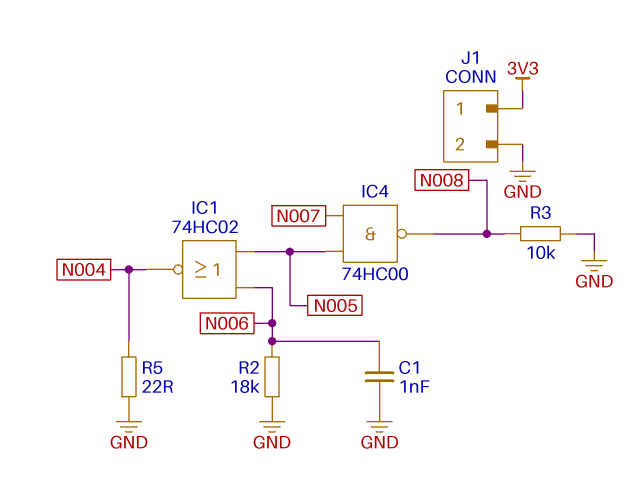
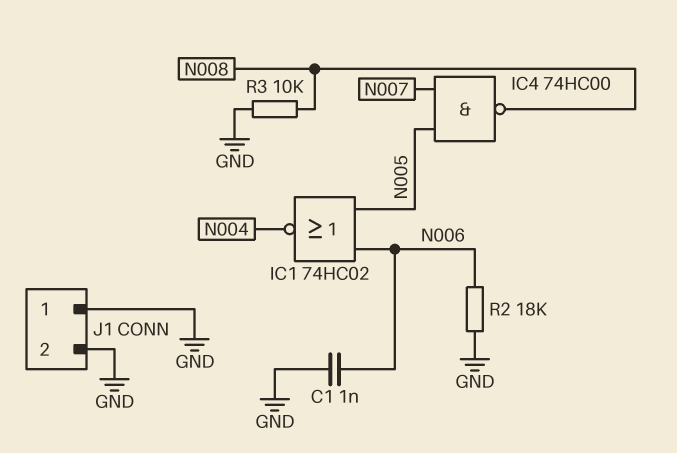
J1 pin 1: 3V3 -> GND
R5: 22 (GND, N004) -> none

